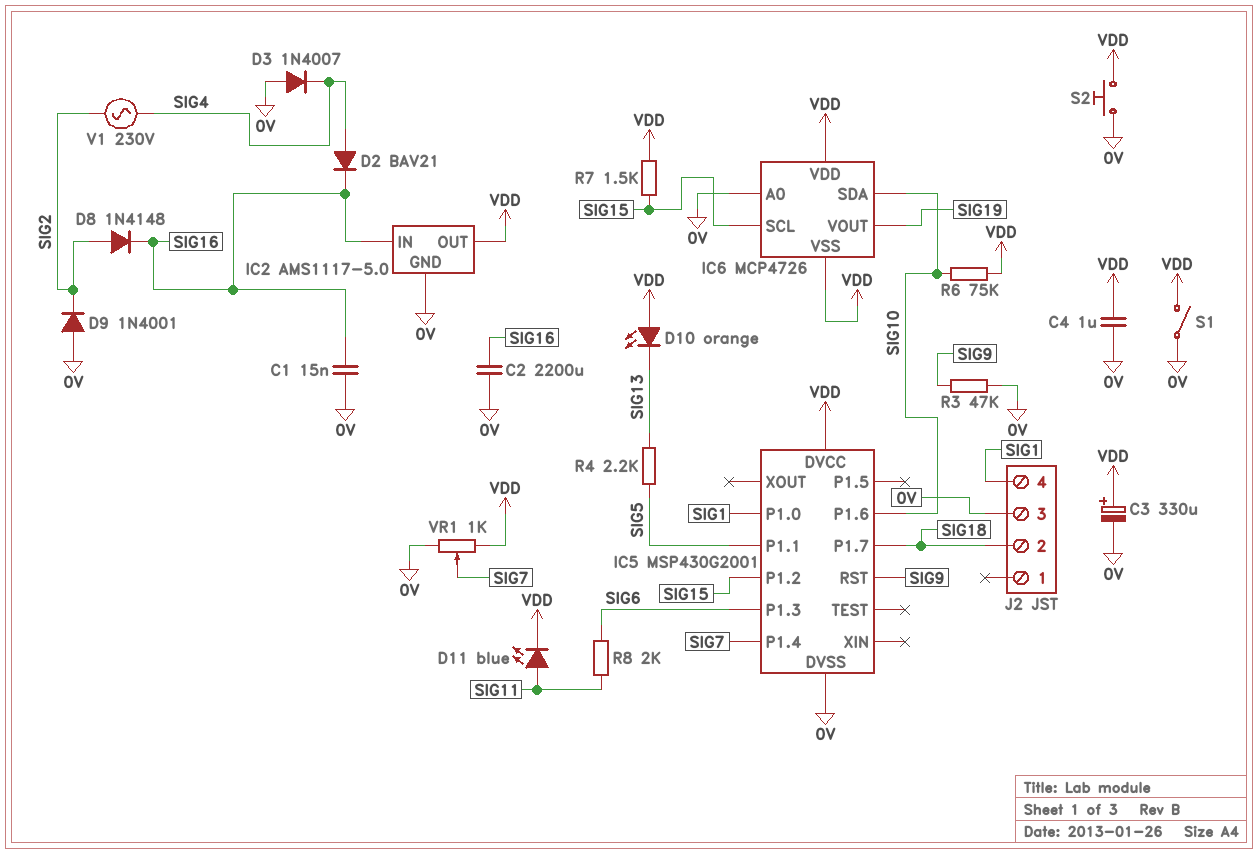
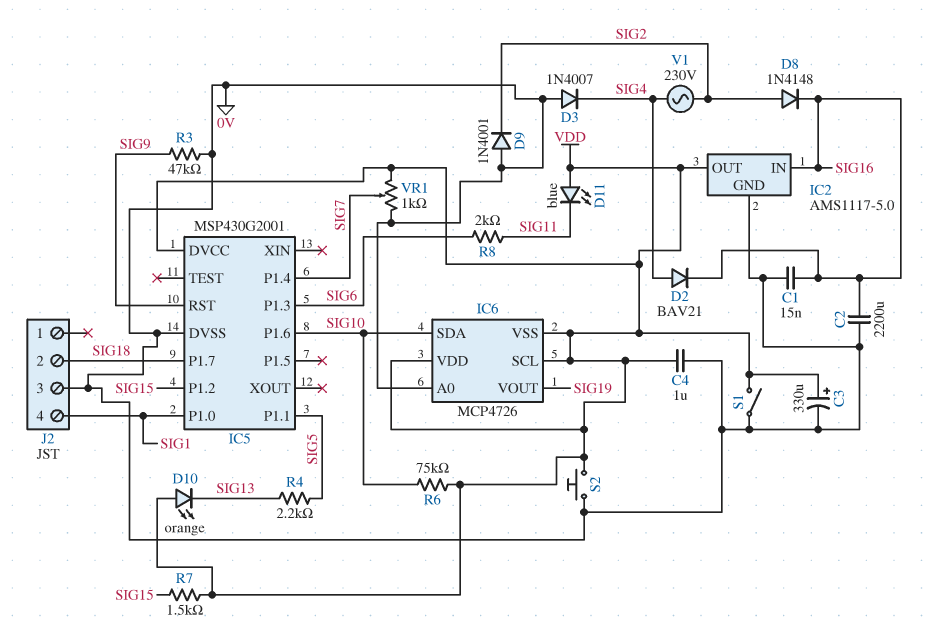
D11: LED blue (A SIG11, K VDD) -> LED blue (A VDD, K SIG11)
IC6 pin SCL: SIG15 -> VDD

